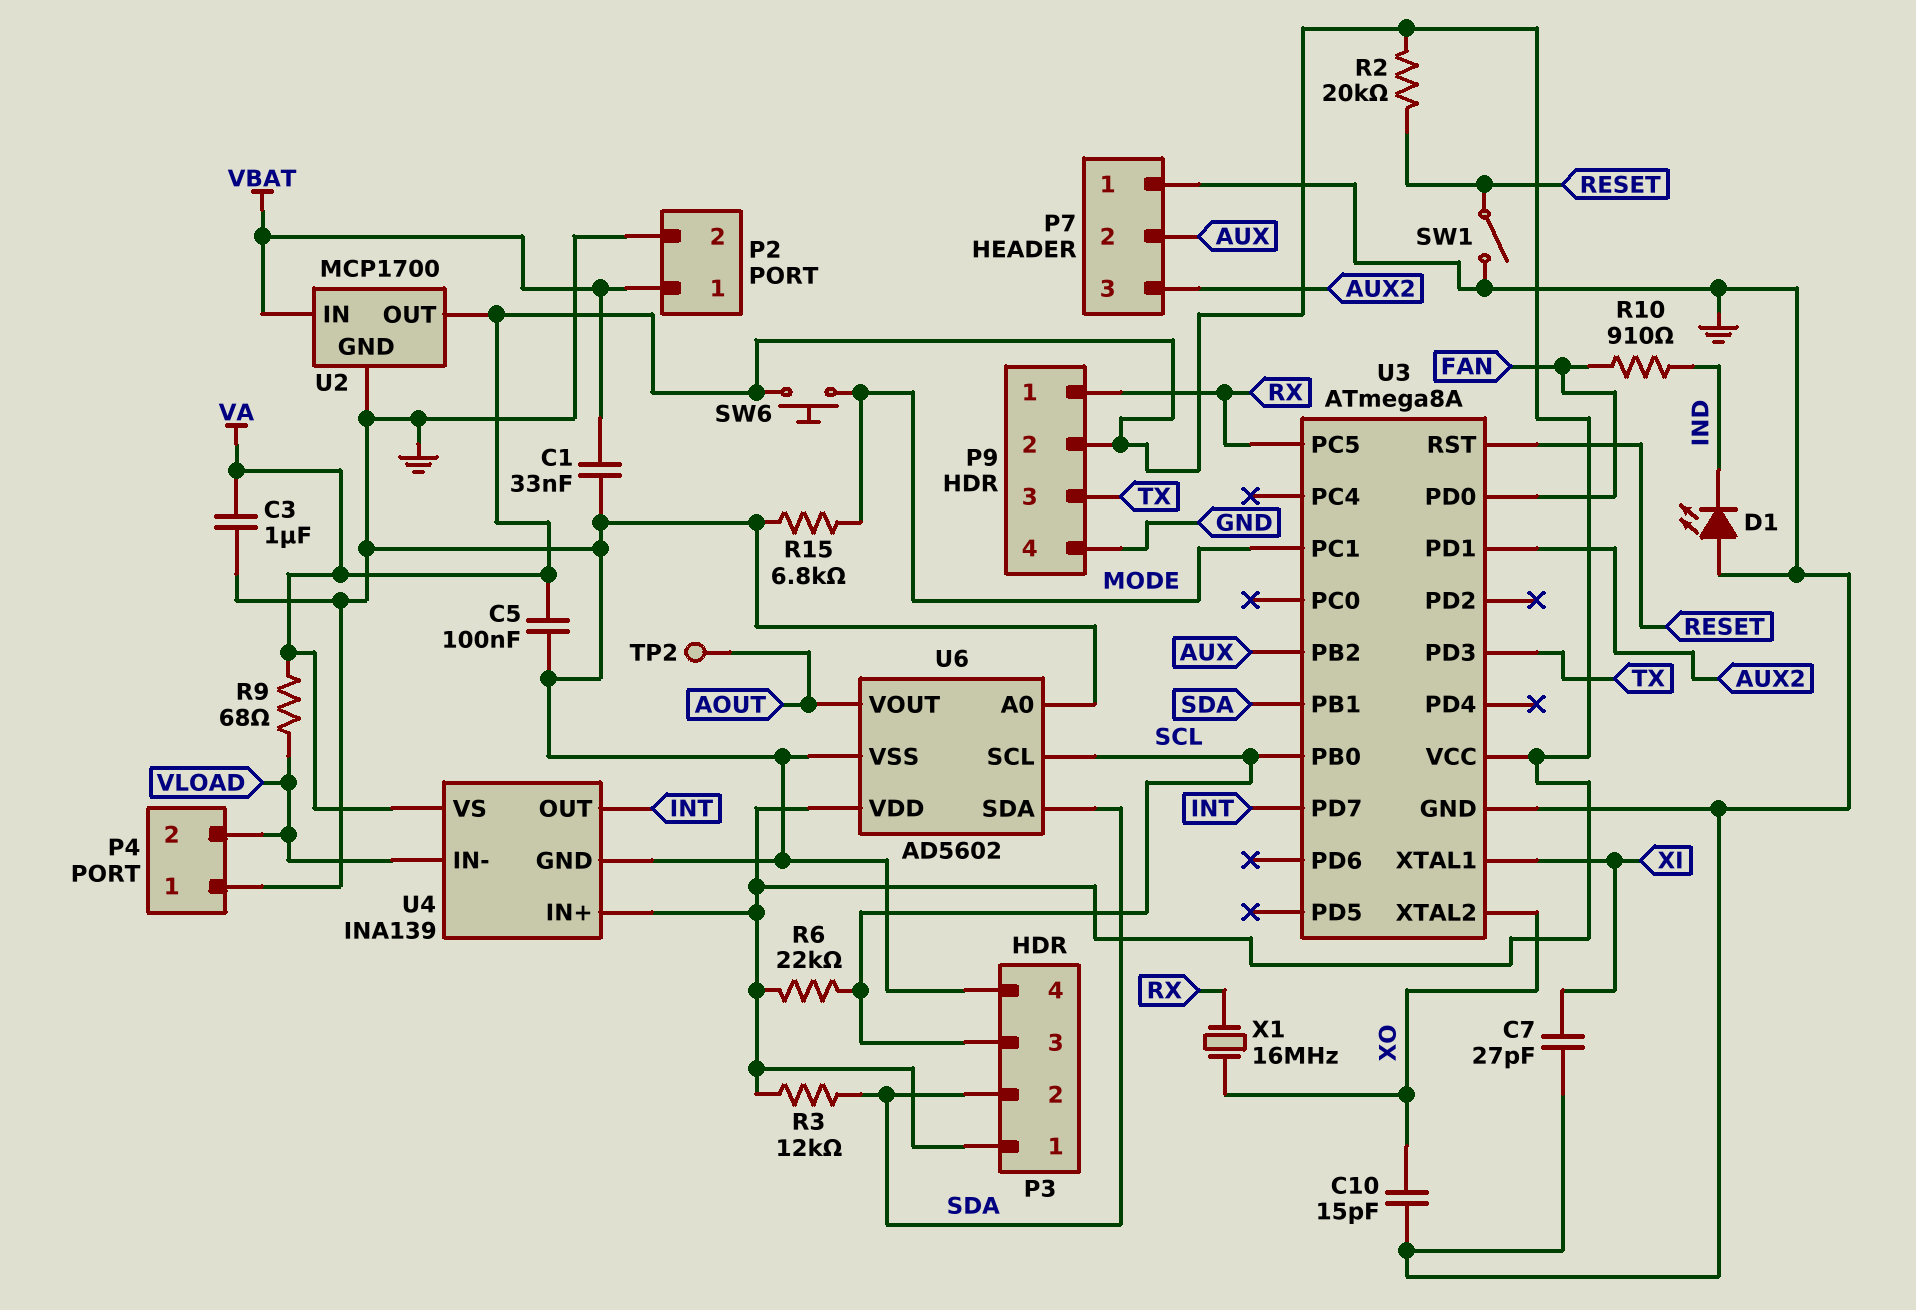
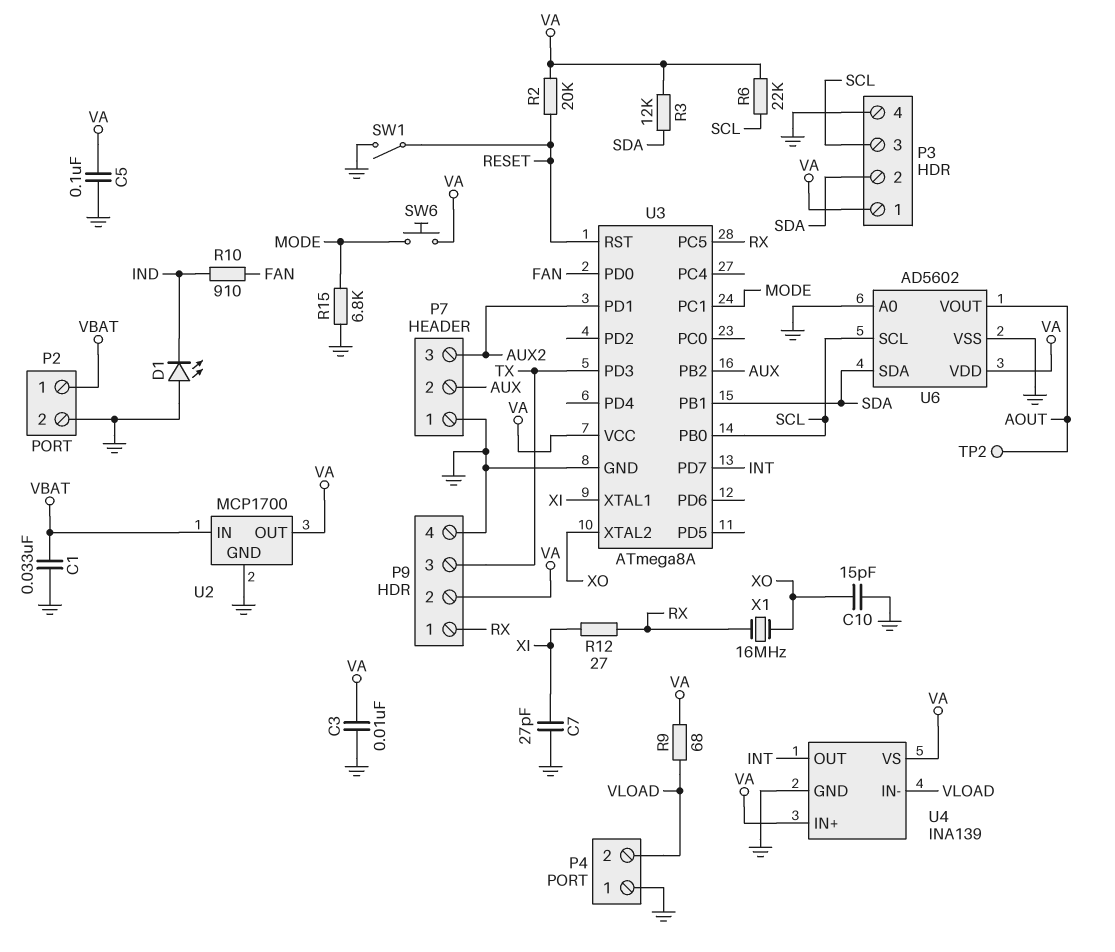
C3: 1uF (GND, VA) -> 10nF (GND, VA)
R12: none -> 27 (RX, XI)

